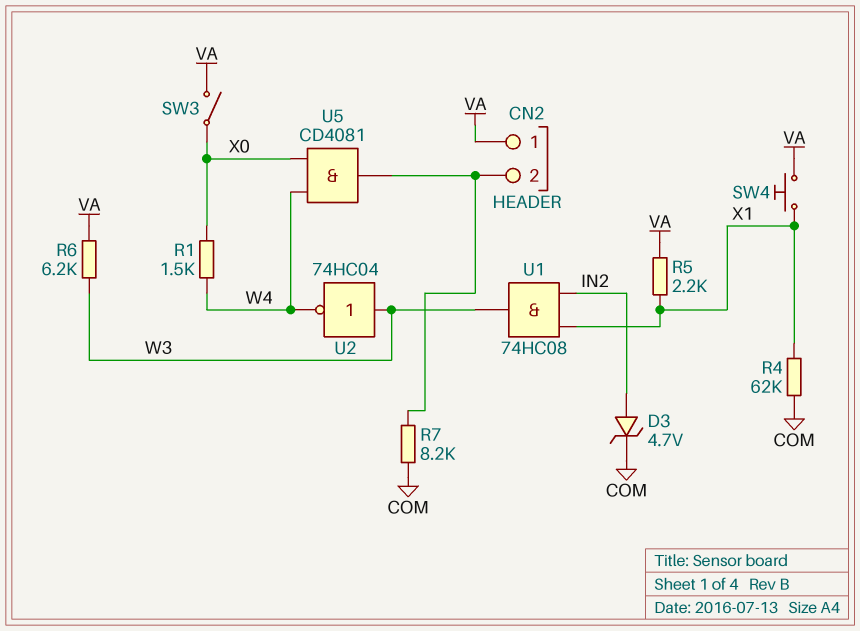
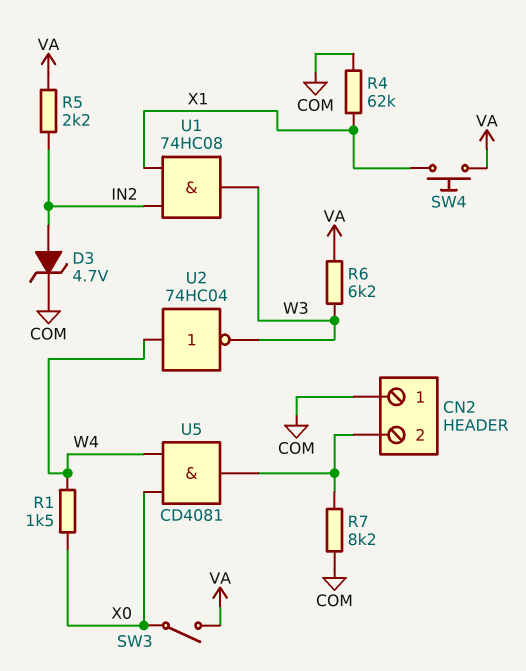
CN2 pin 1: VA -> COM
R5: 2.2k (VA, X1) -> 2.2k (IN2, VA)
U2: NOT 74HC04 (in W3, out W4) -> NOT 74HC04 (in W4, out W3)

